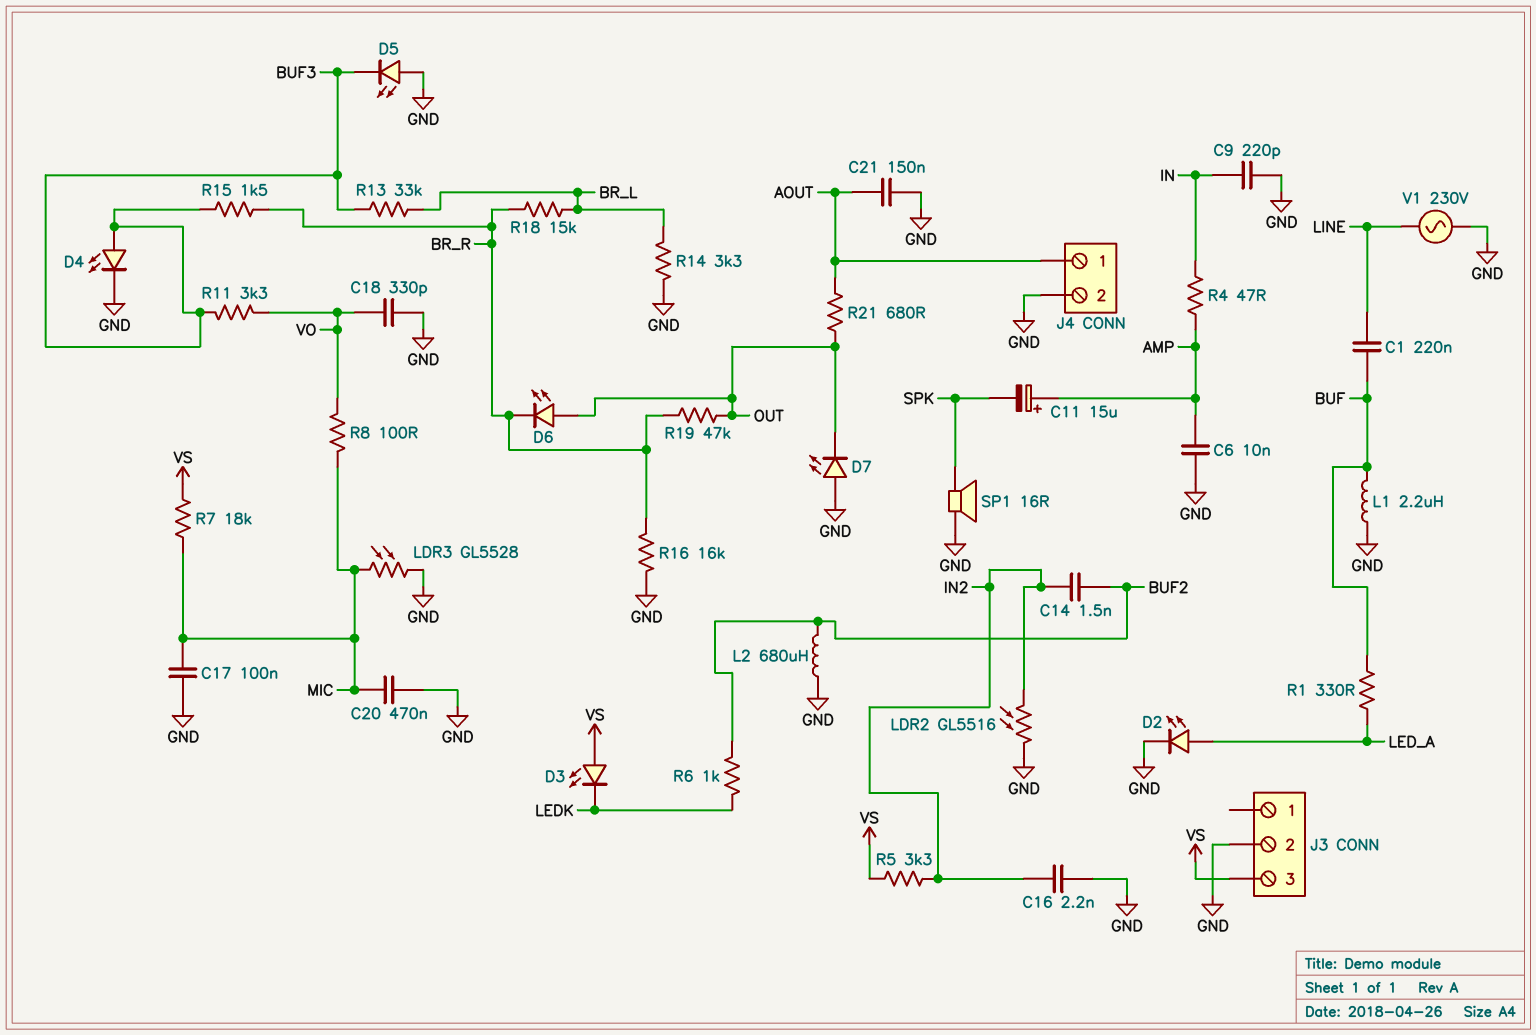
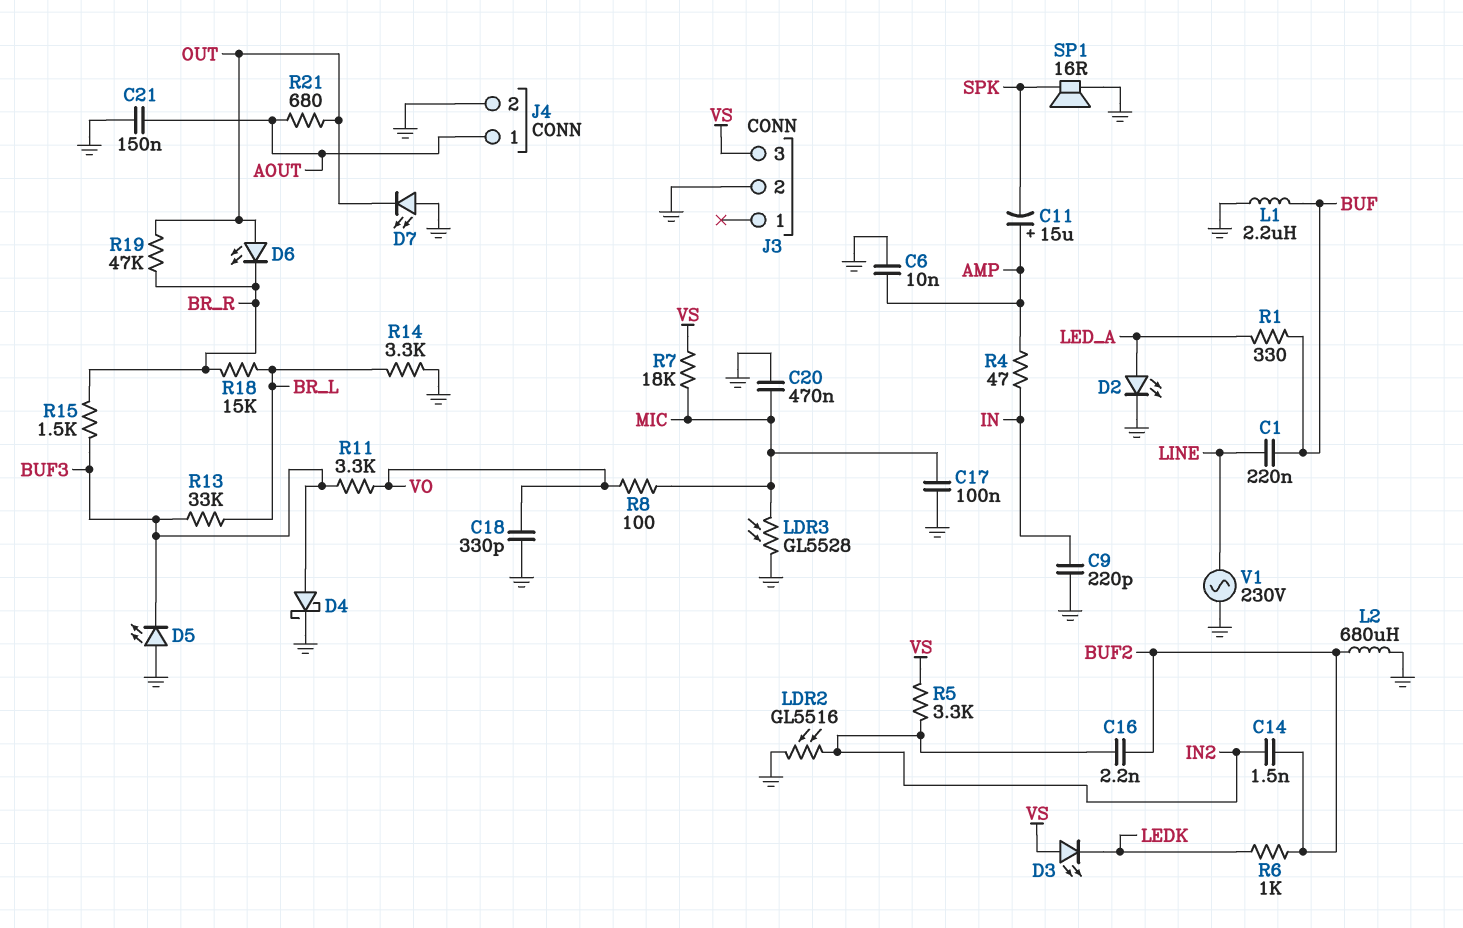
C16: 2.2nF (GND, IN2) -> 2.2nF (BUF2, IN2)
D4: LED (A BUF3, K GND) -> schottky (A BUF3, K GND)
R16: 16k (BR_R, GND) -> none

